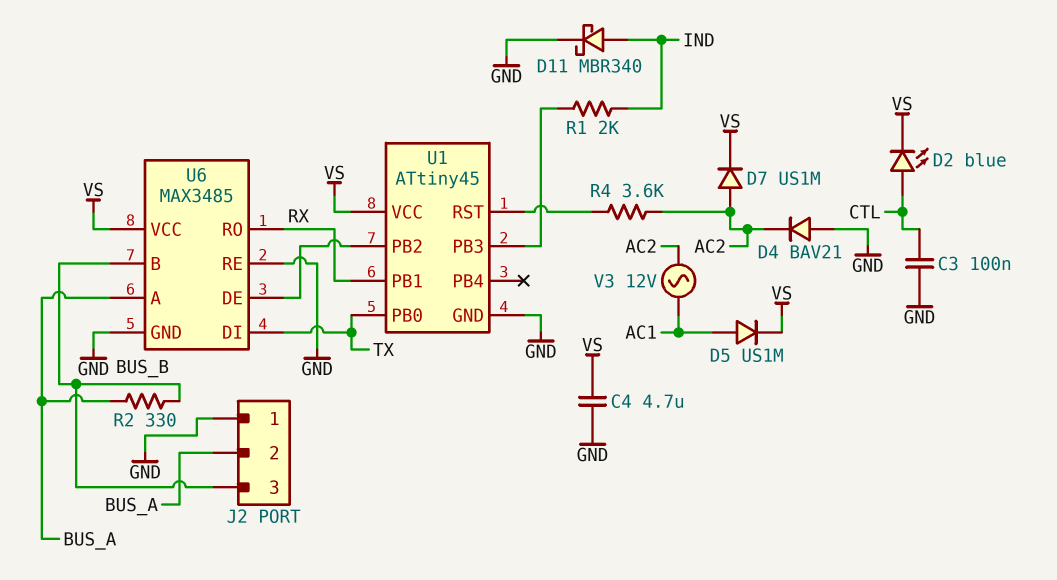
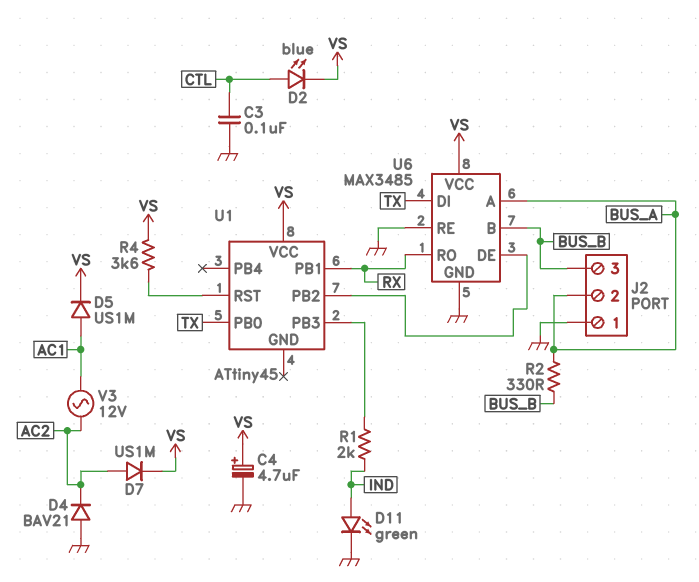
C4: 4.7uF (GND, VS) -> 4.7uF (plus VS, minus GND)
D11: schottky MBR340 (A IND, K GND) -> LED green (A IND, K GND)
R4: 3.6k (AC2, U1/RST) -> 3.6k (U1/RST, VS)
U1 pin GND: GND -> none

